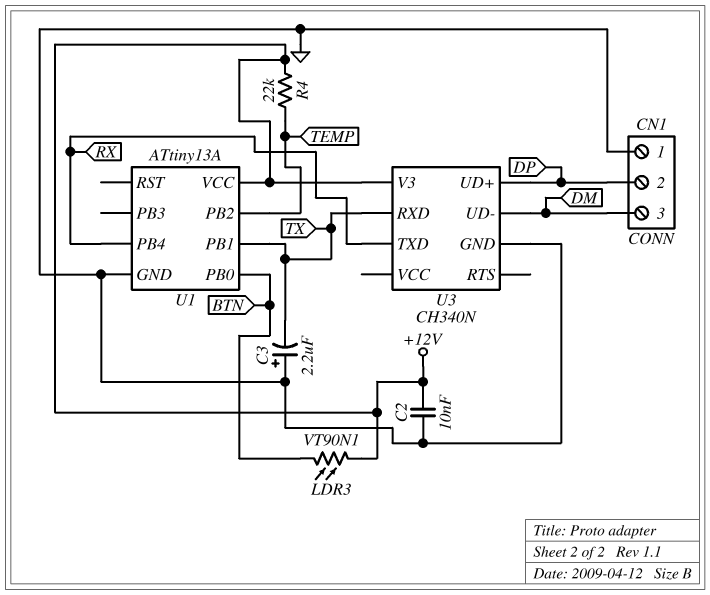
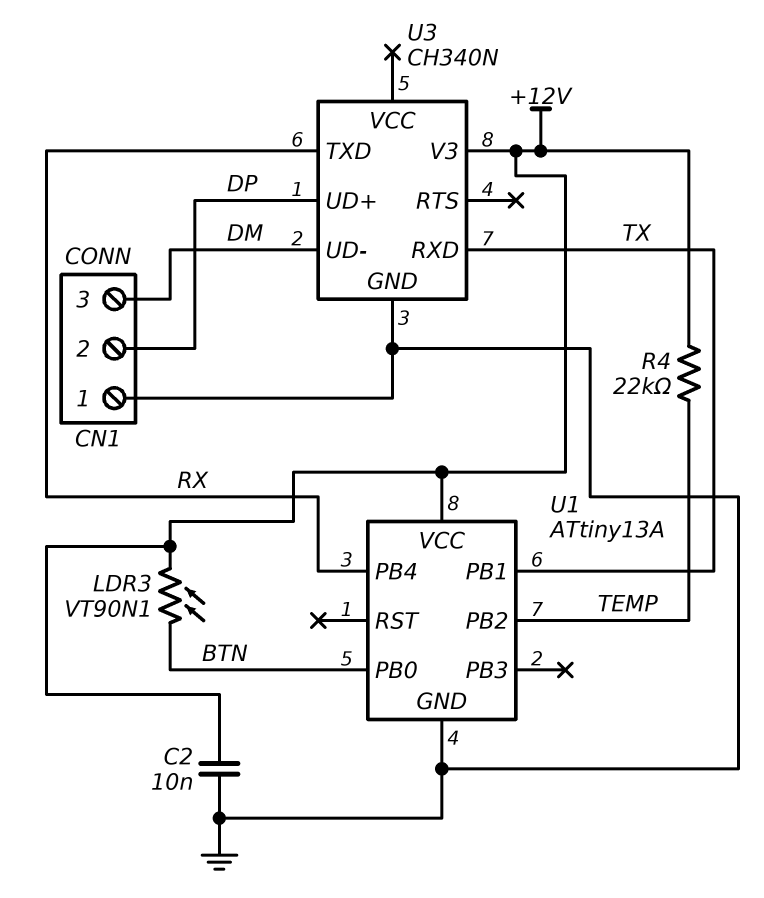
C3: 2.2uF (plus GND, minus TX) -> none

